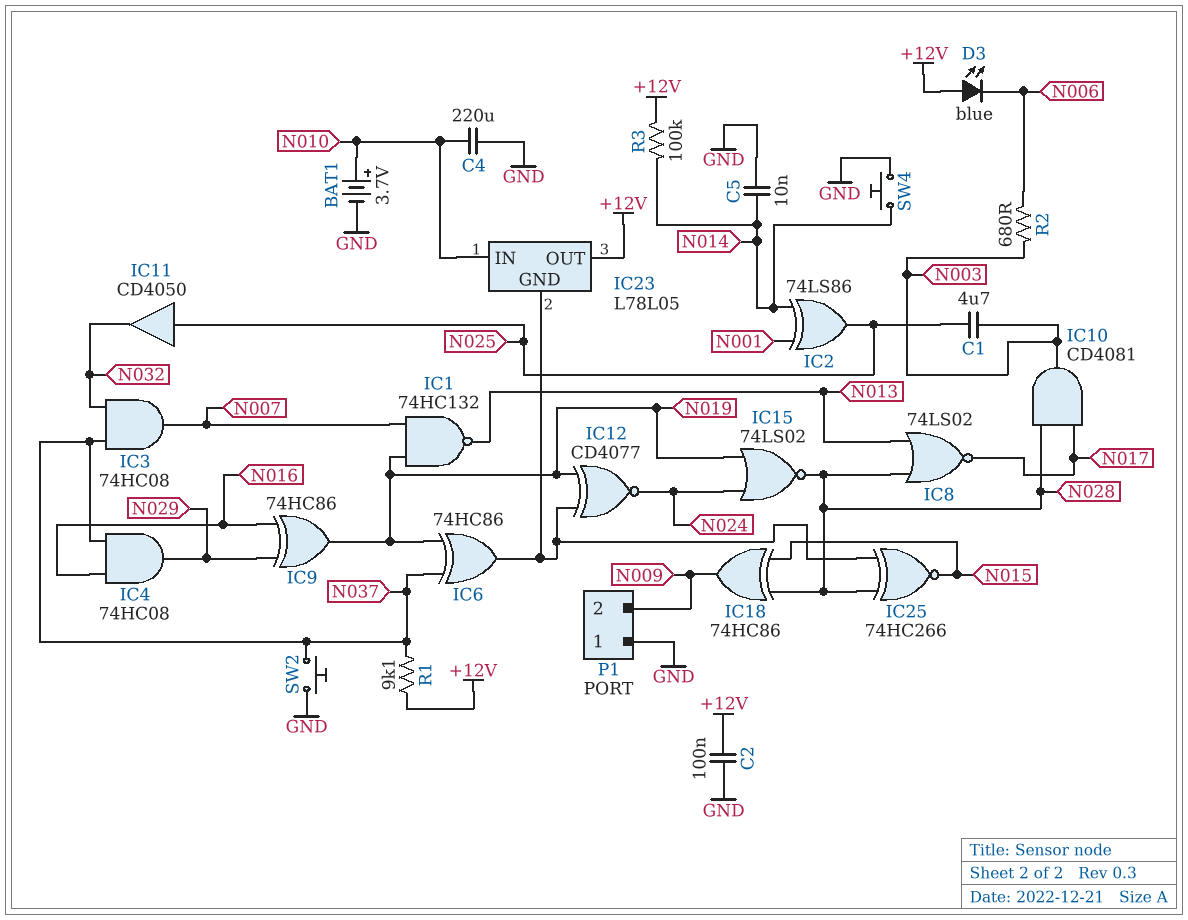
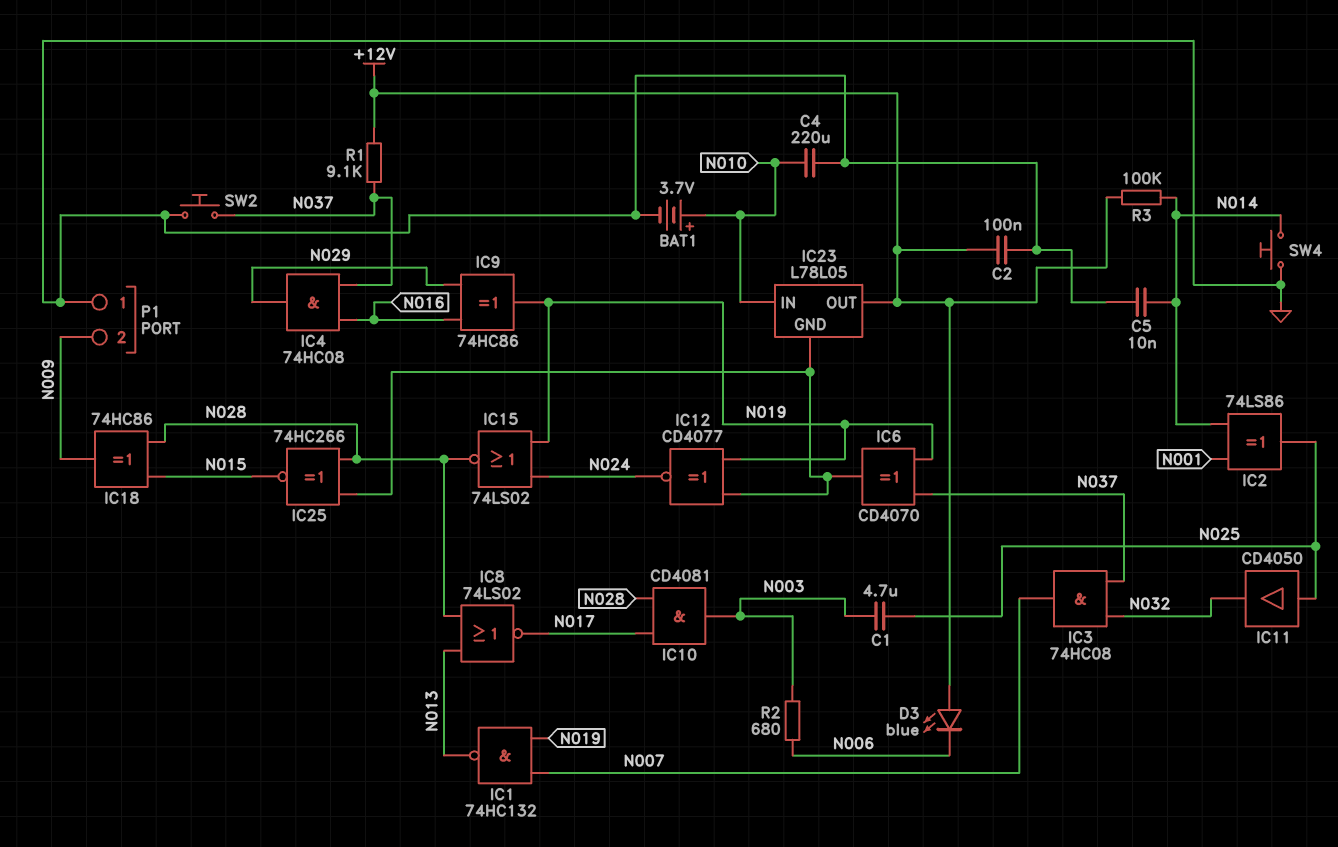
IC6: XOR 74HC86 (in N019, in N037, out IC23/GND) -> XOR CD4070 (in N019, in N037, out IC23/GND)

